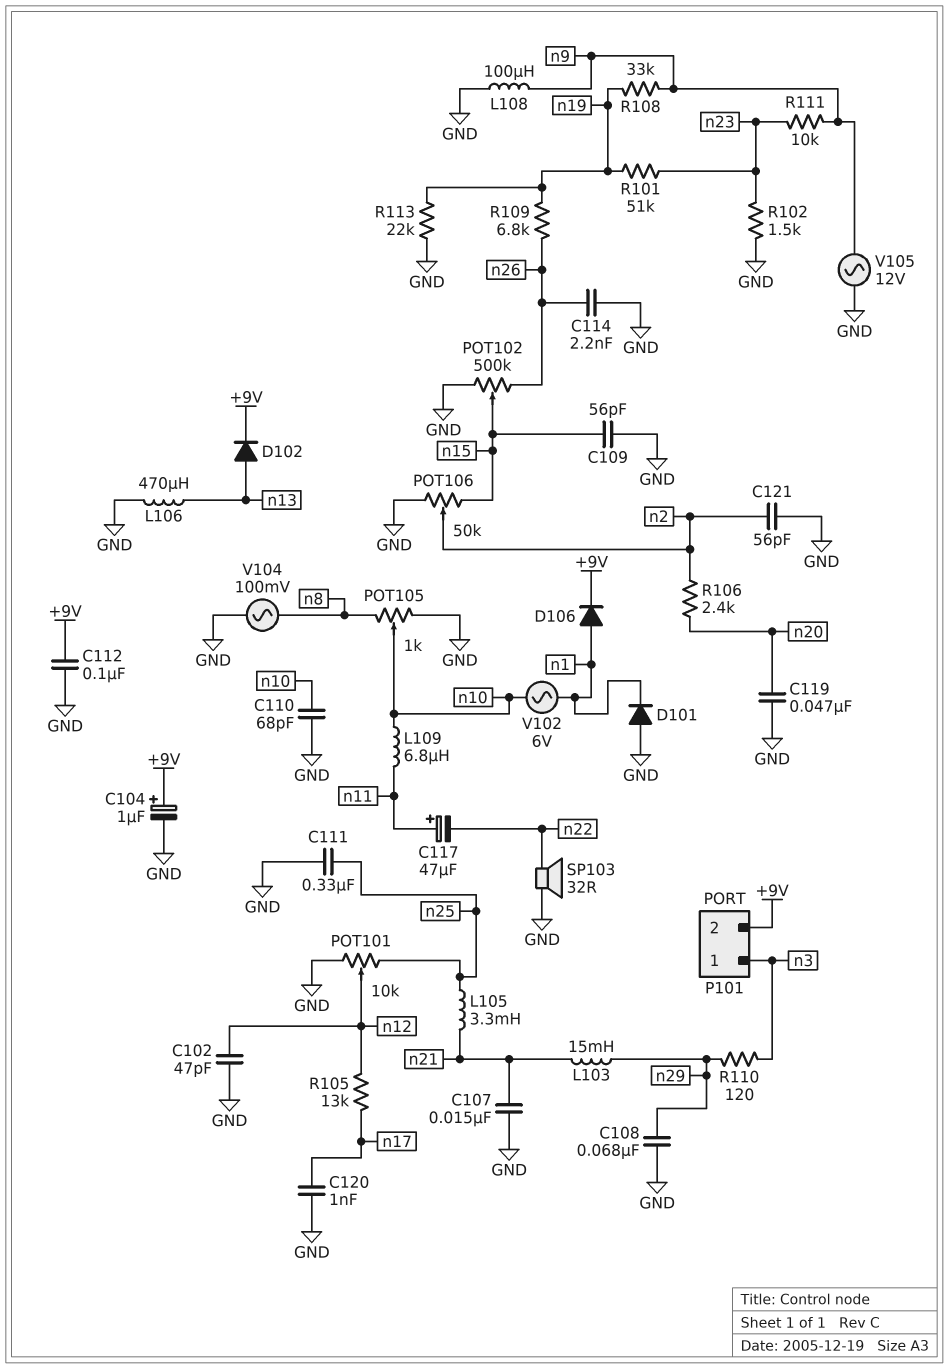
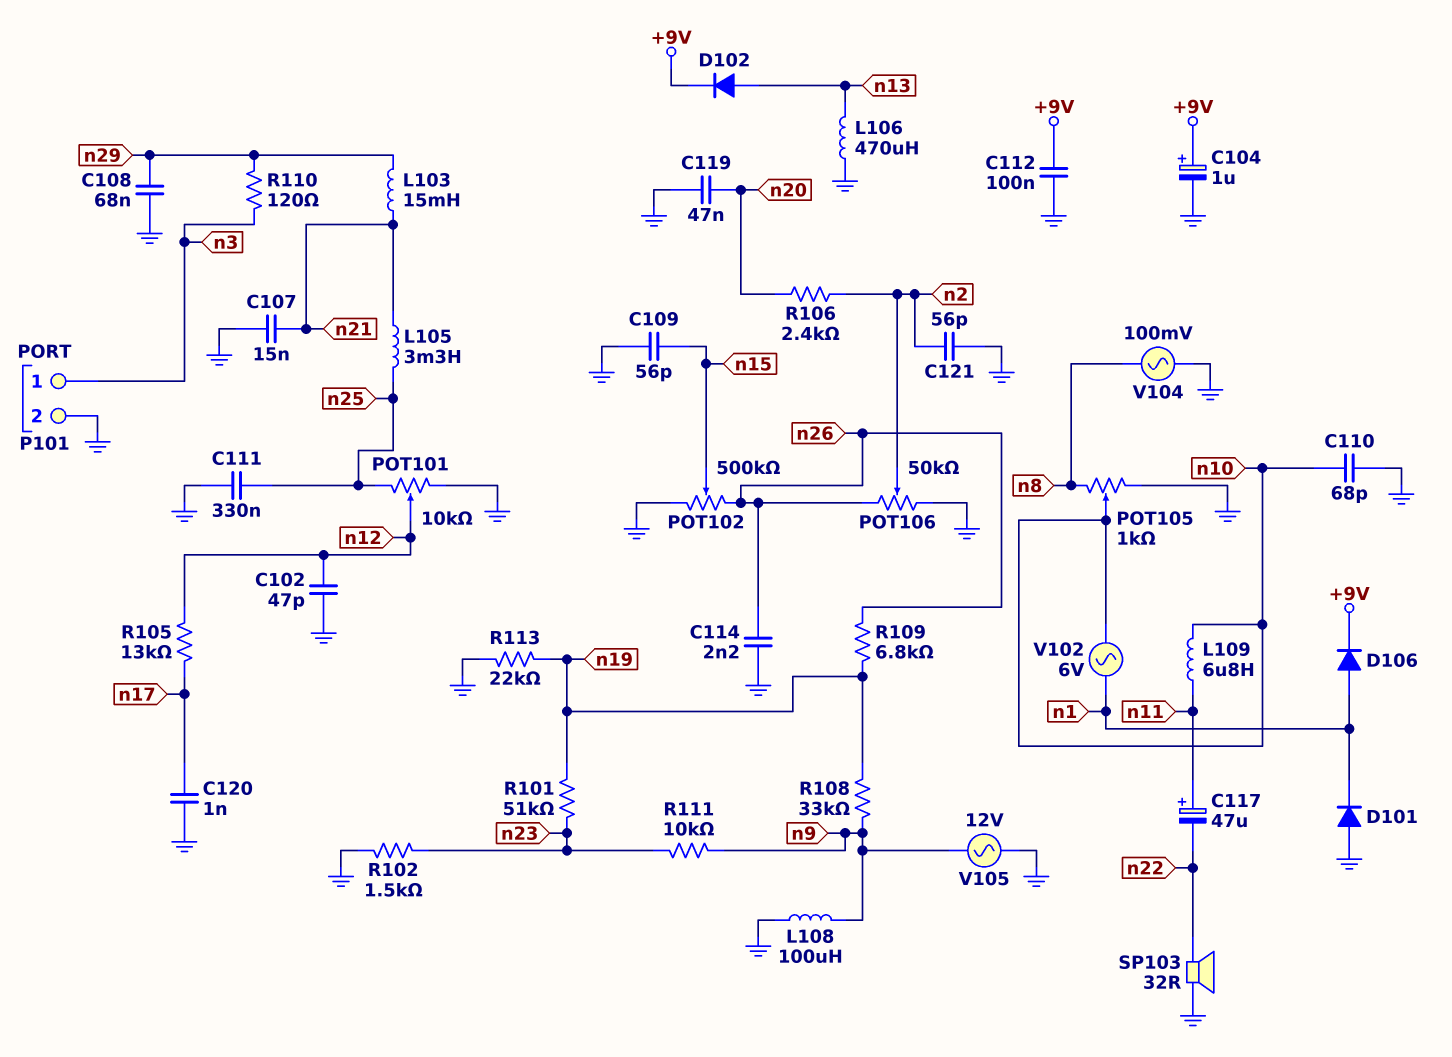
P101 pin 2: +9V -> GND
POT106: 50k (GND, n15, wiper n2) -> 50k (GND, n26, wiper n2)

